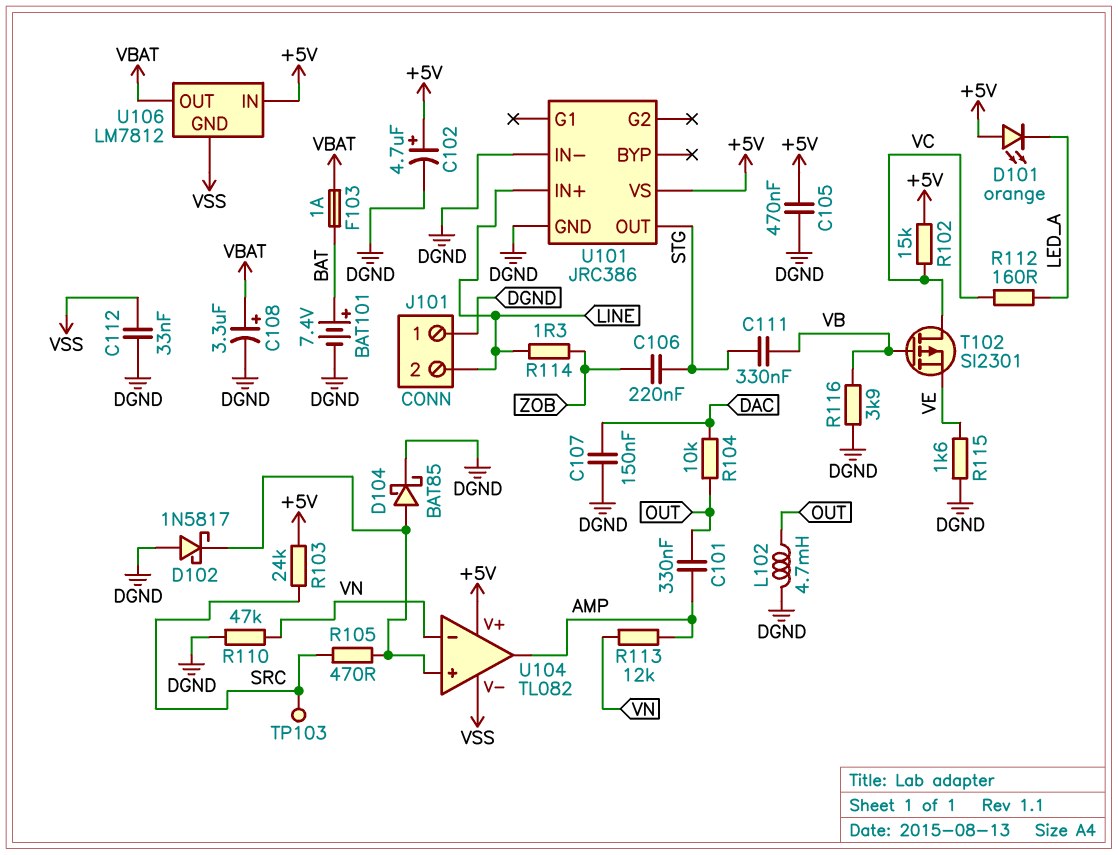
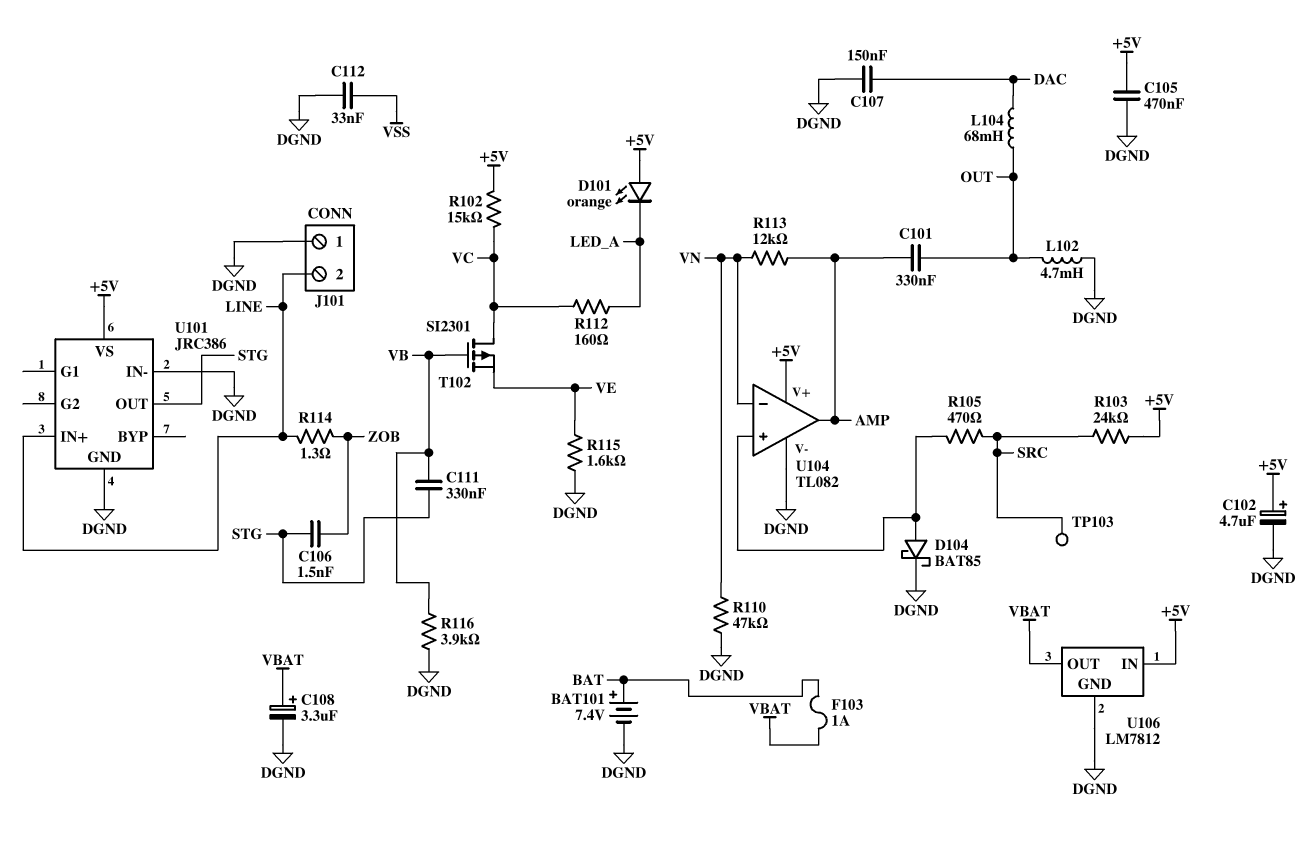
C106: 220nF (STG, ZOB) -> 1.5nF (STG, ZOB)
D102: schottky 1N5817 (A DGND, K U104/in+) -> none
L104: none -> 68mH (DAC, OUT)
R104: 10k (DAC, OUT) -> none
U104 pin V-: VSS -> DGND
U106 pin GND: VSS -> DGND

